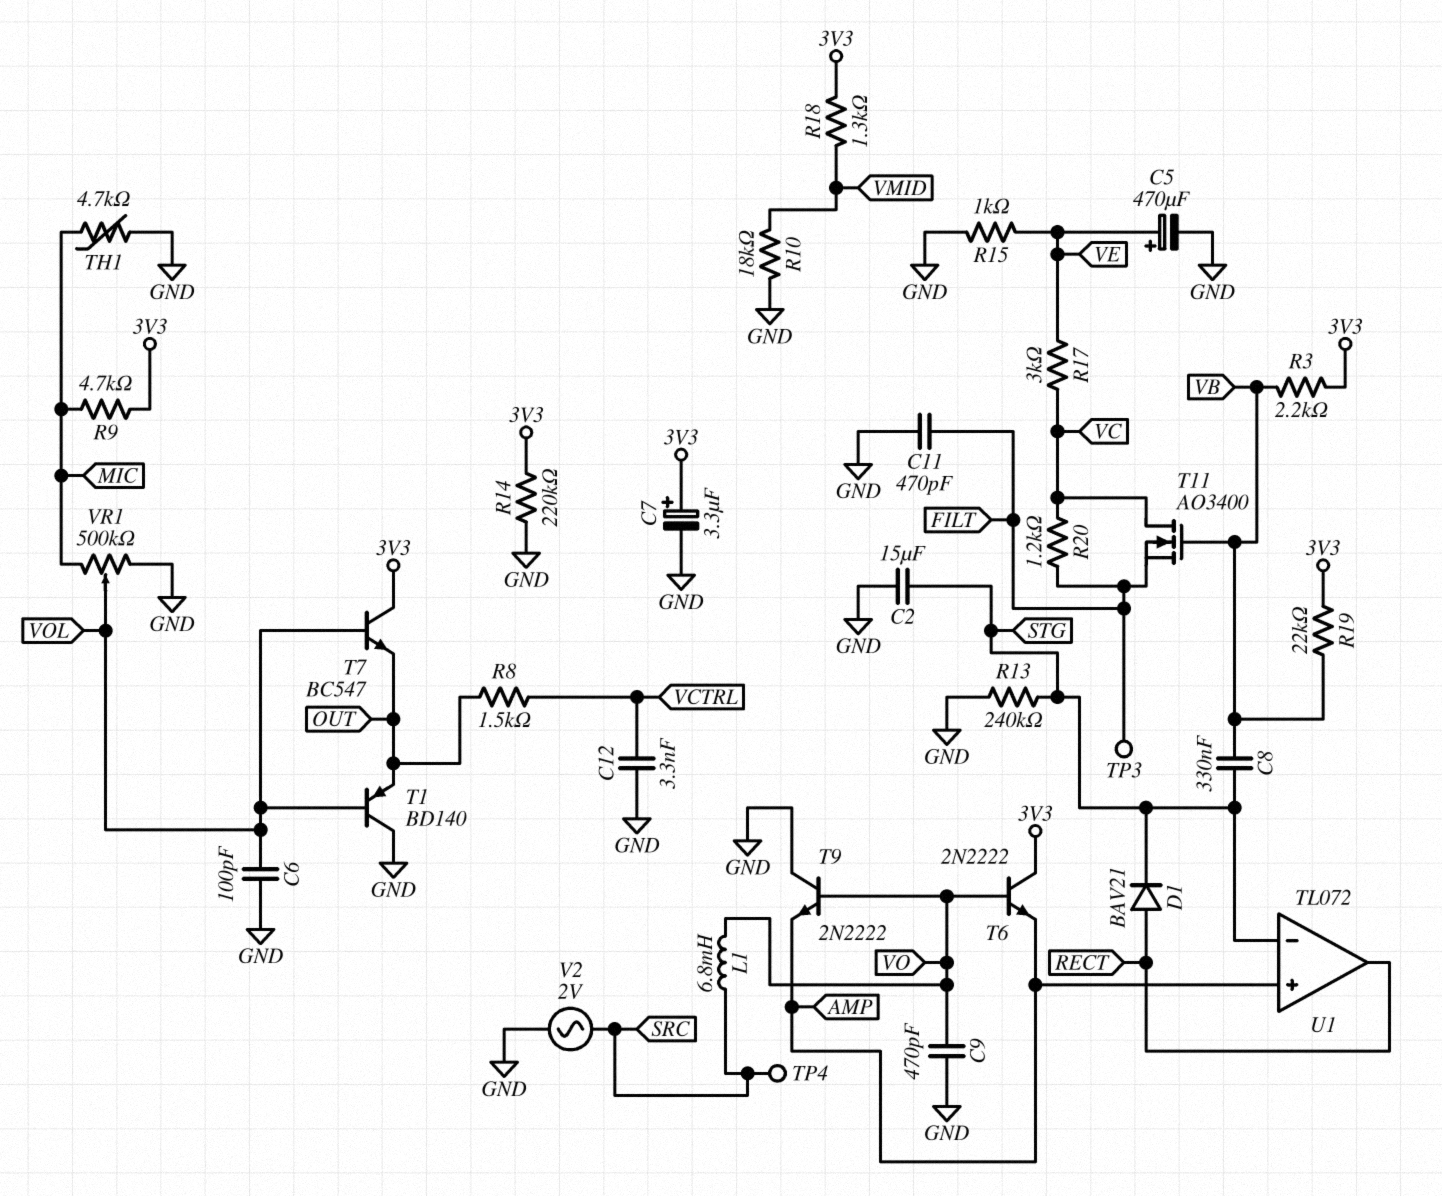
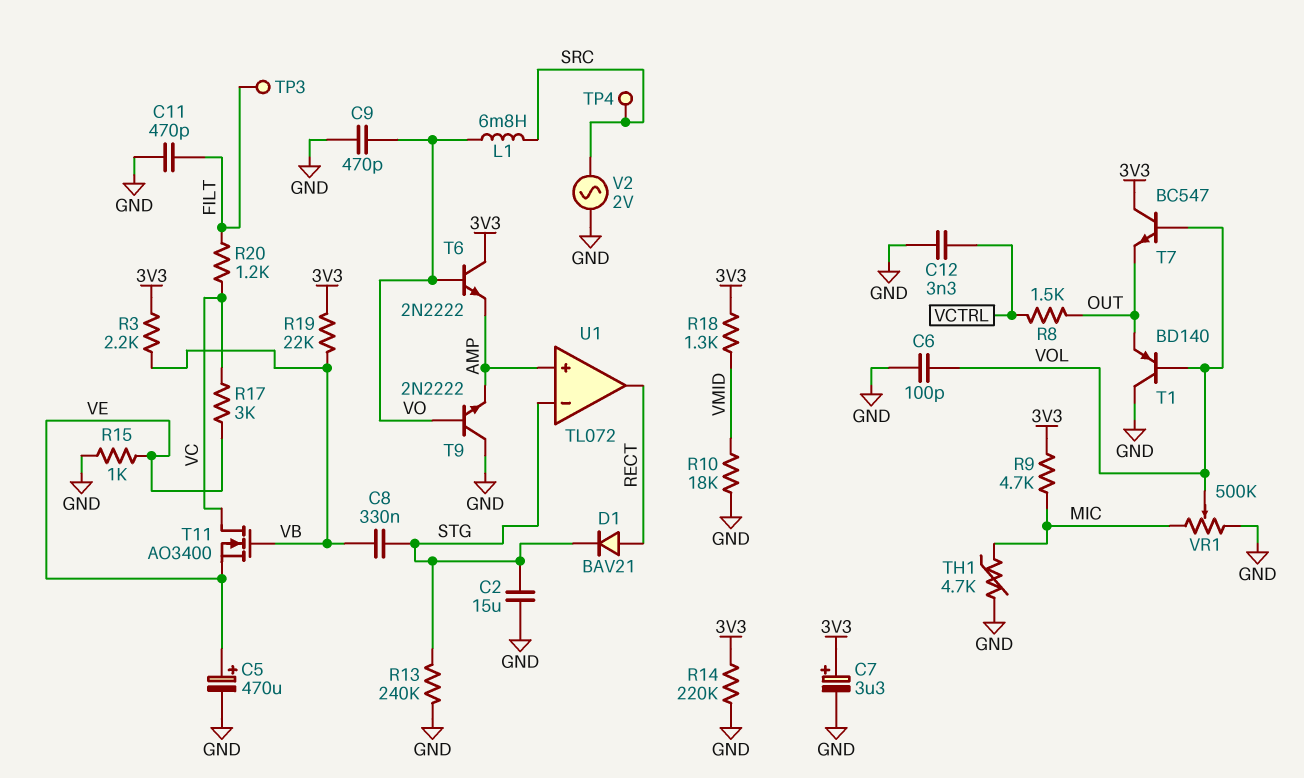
T11: NMOS AO3400 (G VB, D VC, S FILT) -> NMOS AO3400 (G VB, D VC, S VE)

